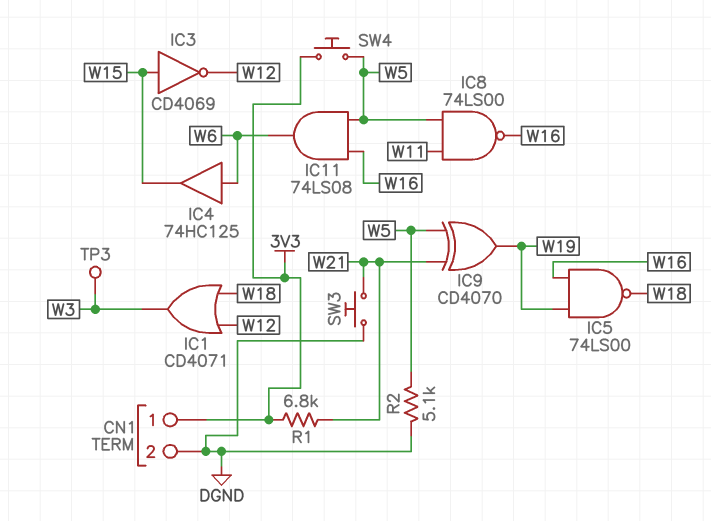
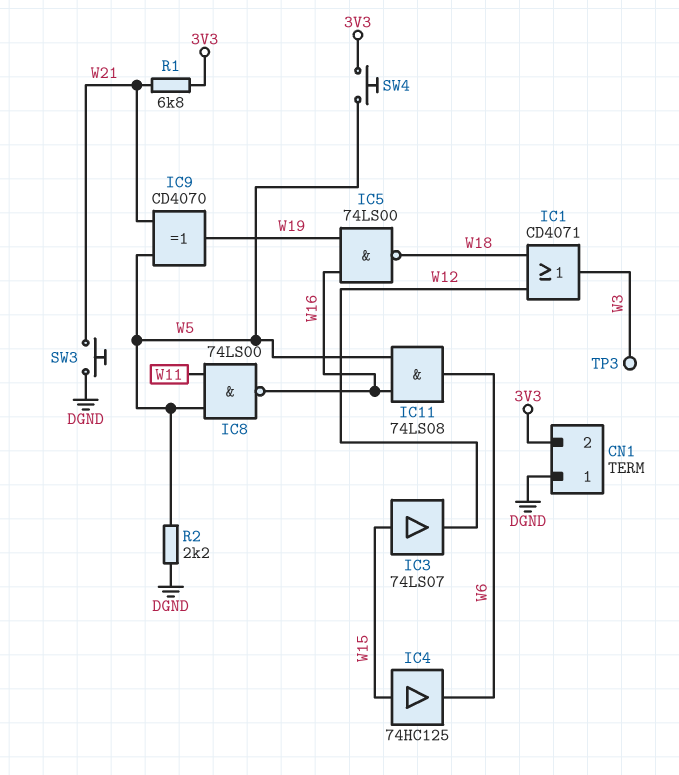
CN1 pin 1: 3V3 -> DGND
CN1 pin 2: DGND -> 3V3
IC3: NOT CD4069 (in W15, out W12) -> buffer 74LS07 (in W15, out W12)
IC4: buffer 74HC125 (in W6, out W15) -> buffer 74HC125 (in W15, out W6)
R2: 5.1k (DGND, W5) -> 2.2k (DGND, W5)

